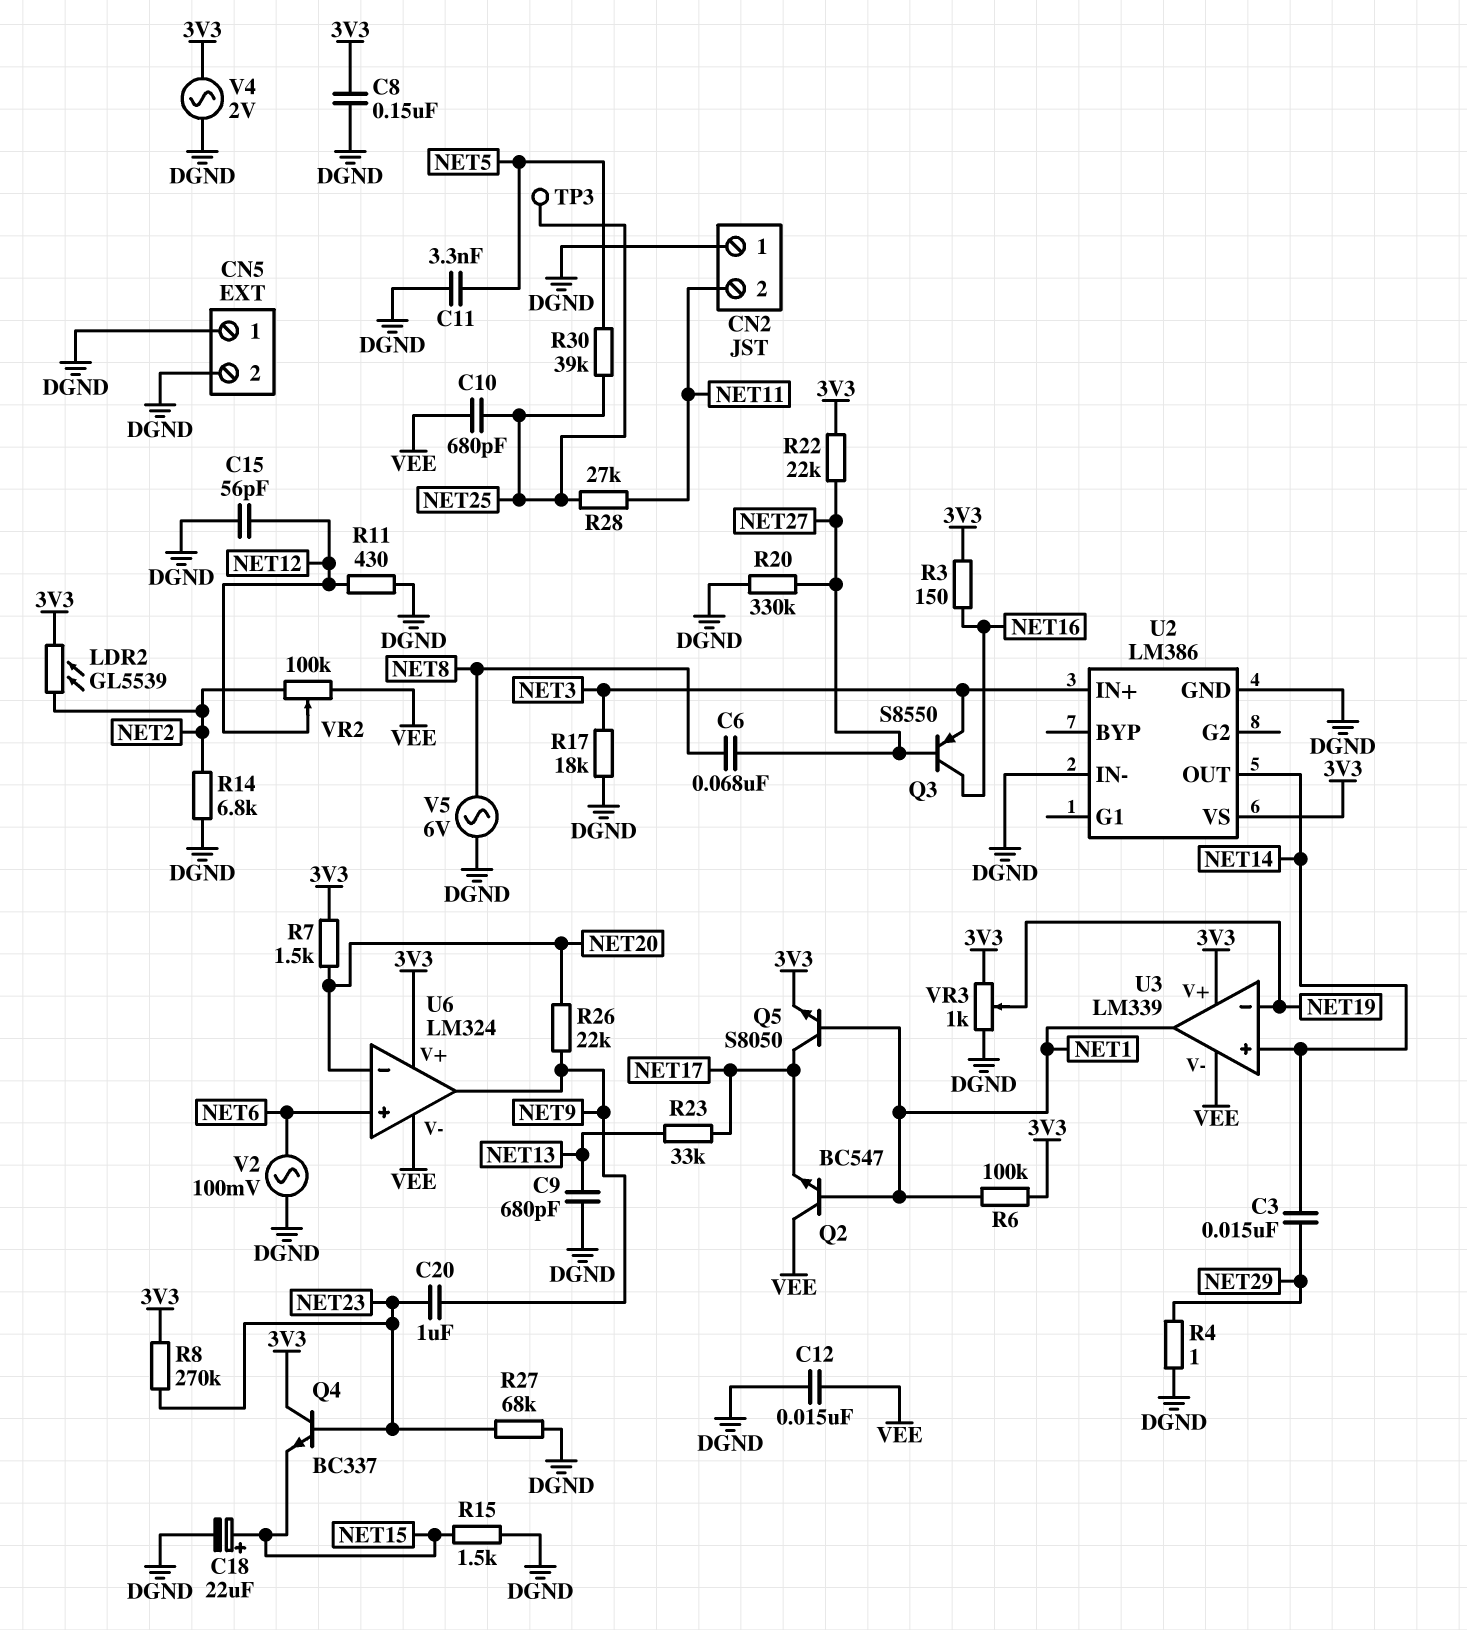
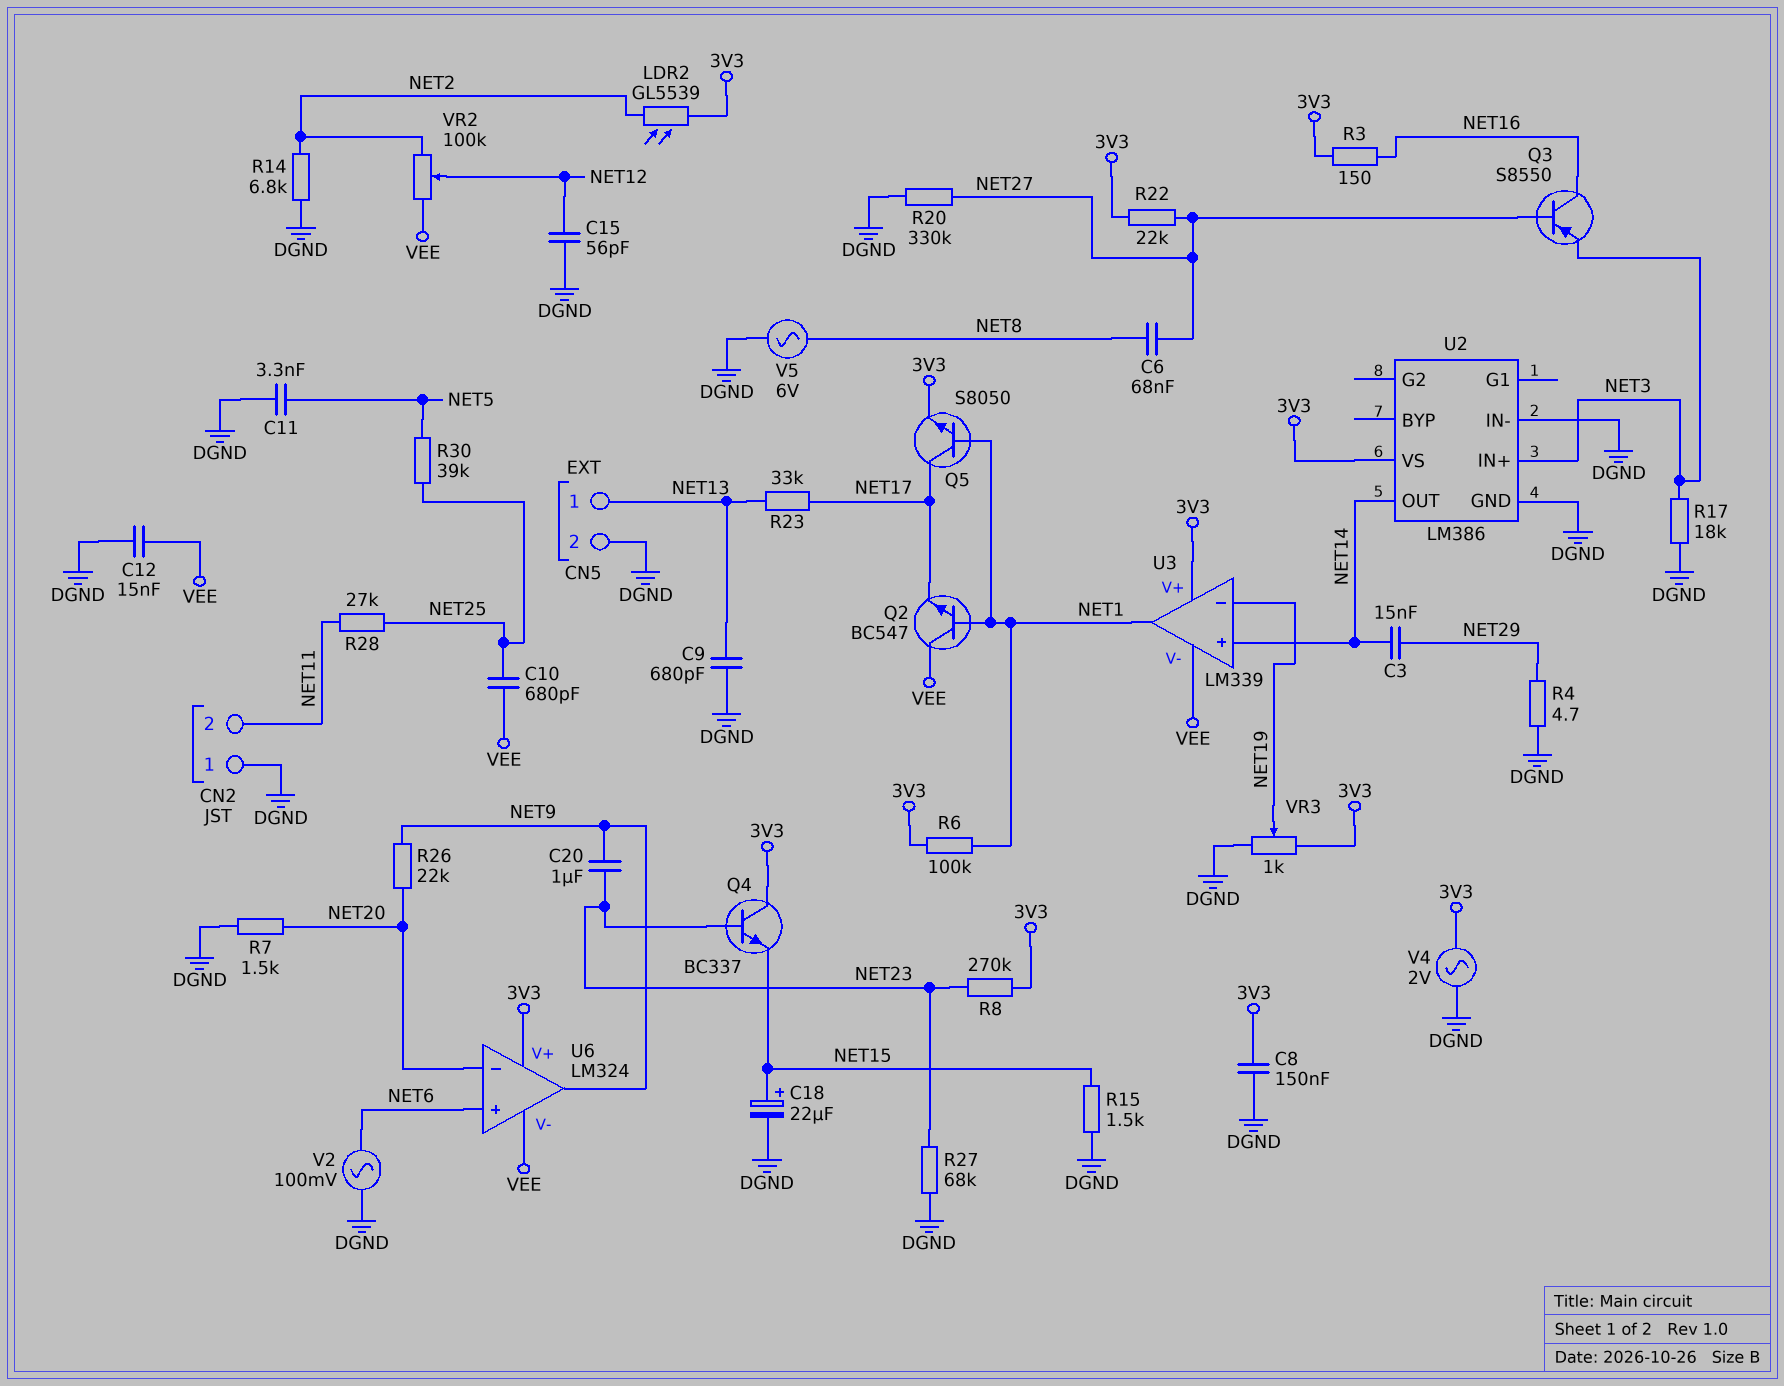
CN5 pin 1: DGND -> NET13
R4: 1 (DGND, NET29) -> 4.7 (DGND, NET29)
R7: 1.5k (3V3, NET20) -> 1.5k (DGND, NET20)
R11: 430 (DGND, NET12) -> none
TP3: test point (NET25) -> none

